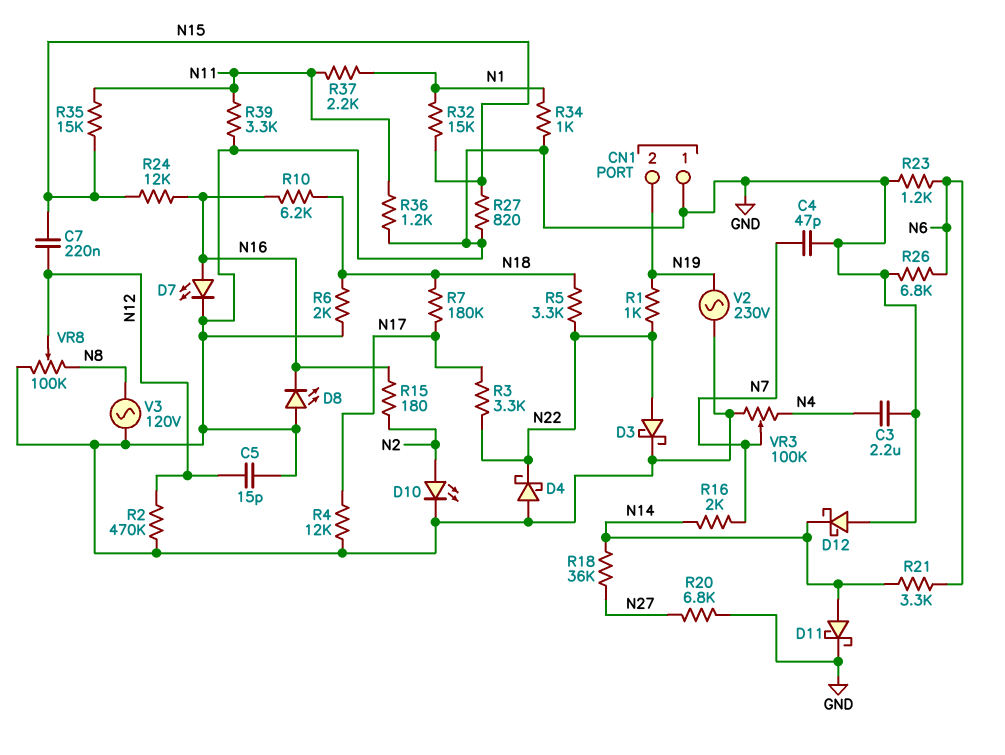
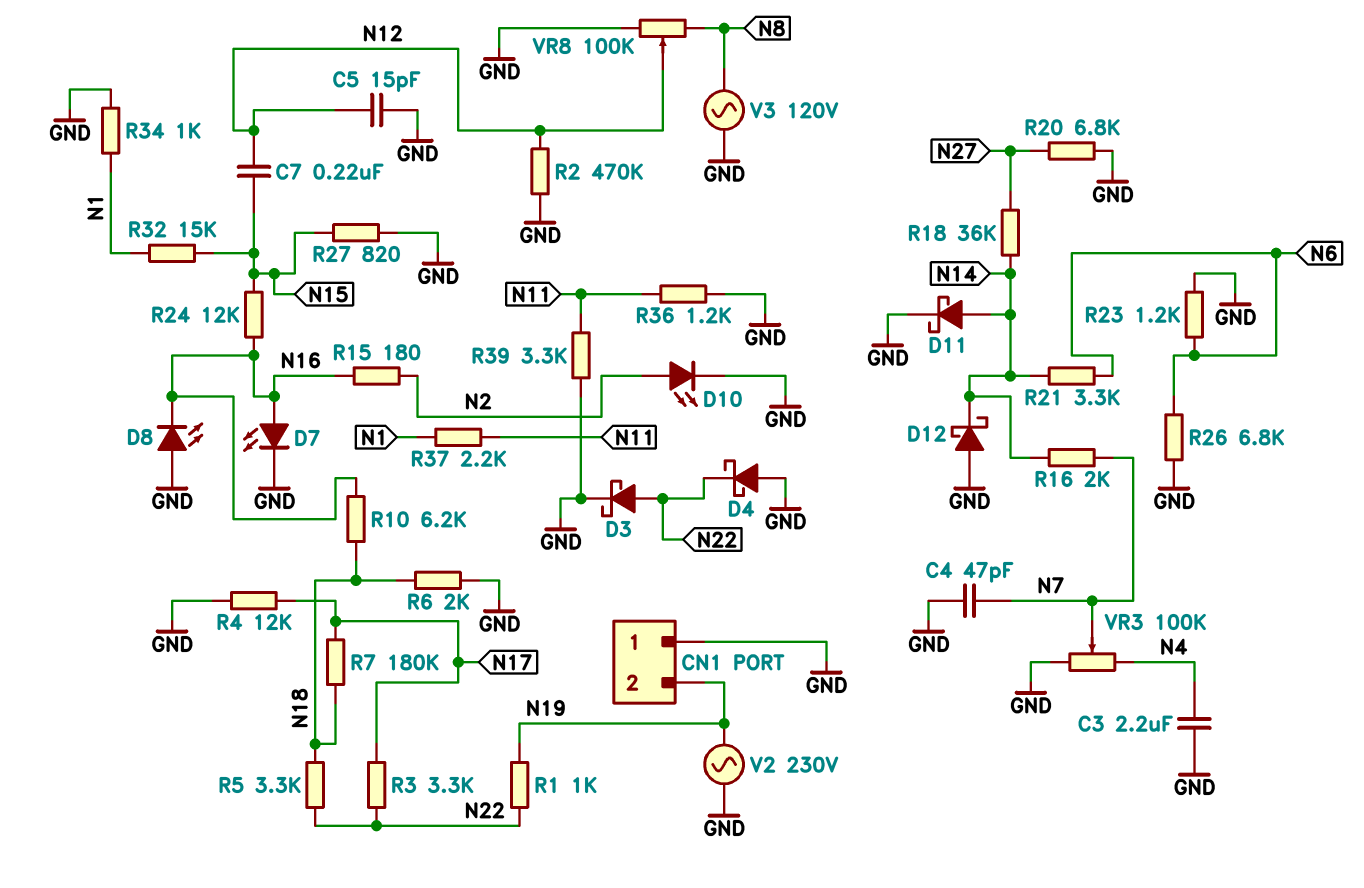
R35: 15k (N11, N15) -> none

